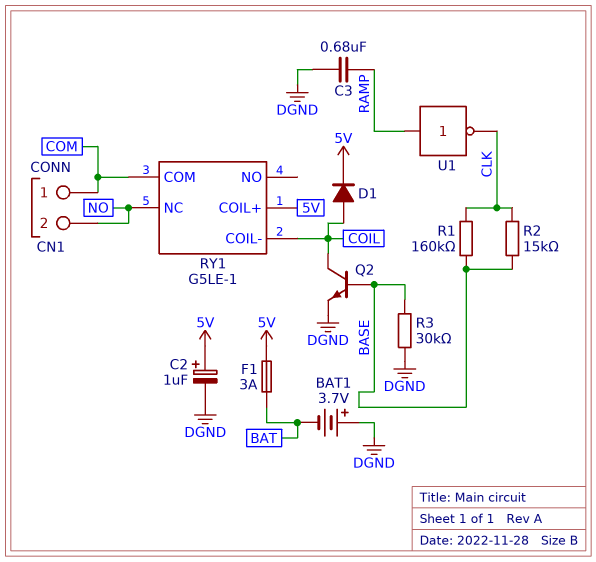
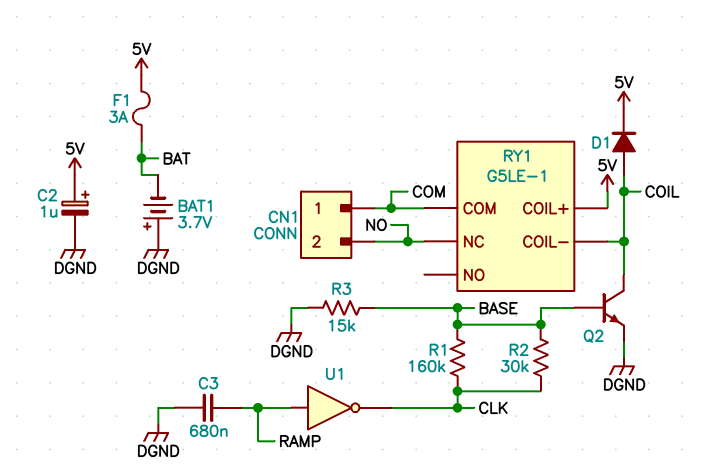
R2: 15k (BASE, CLK) -> 30k (BASE, CLK)
R3: 30k (BASE, DGND) -> 15k (BASE, DGND)

